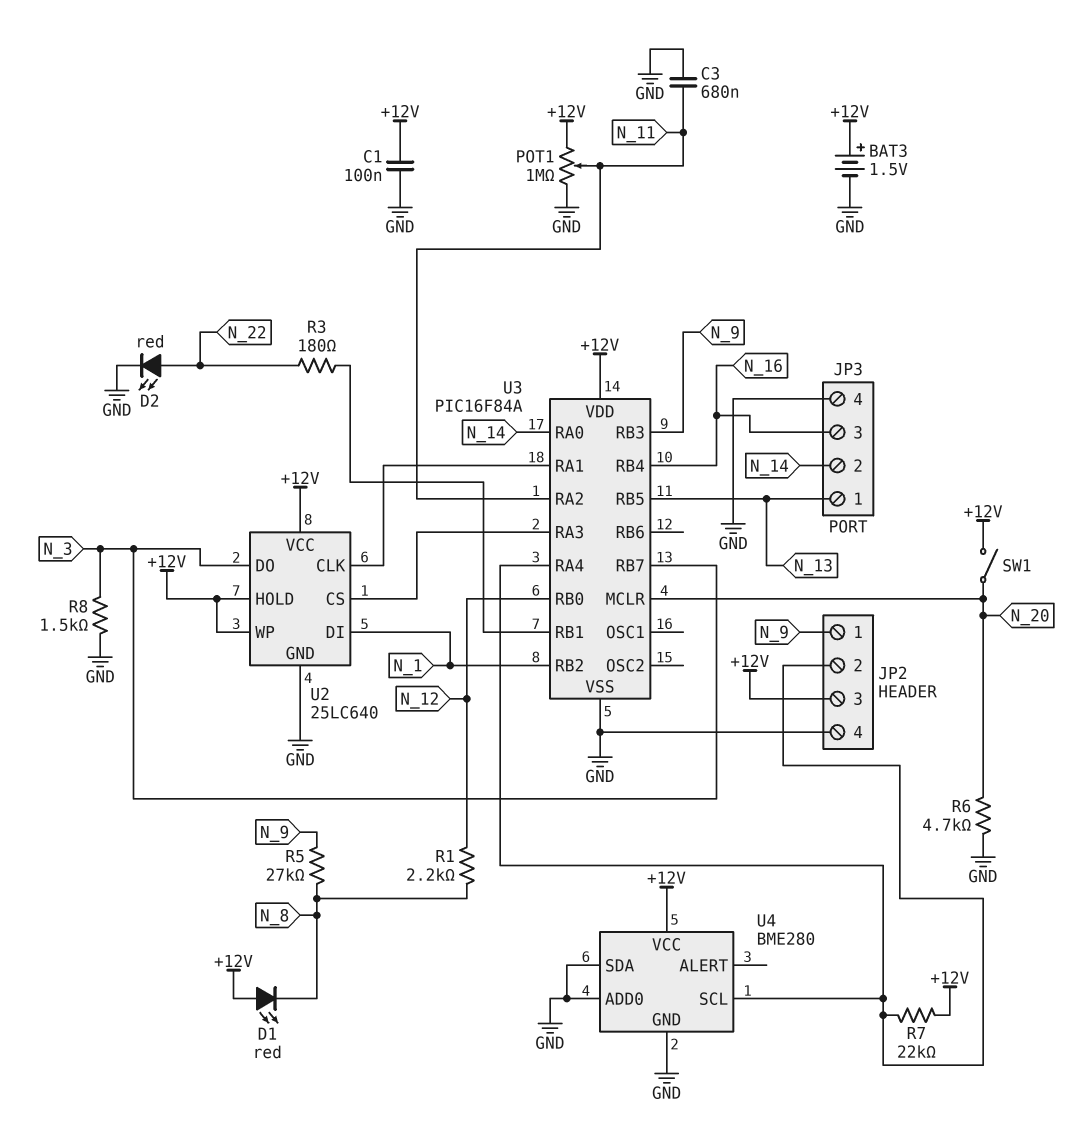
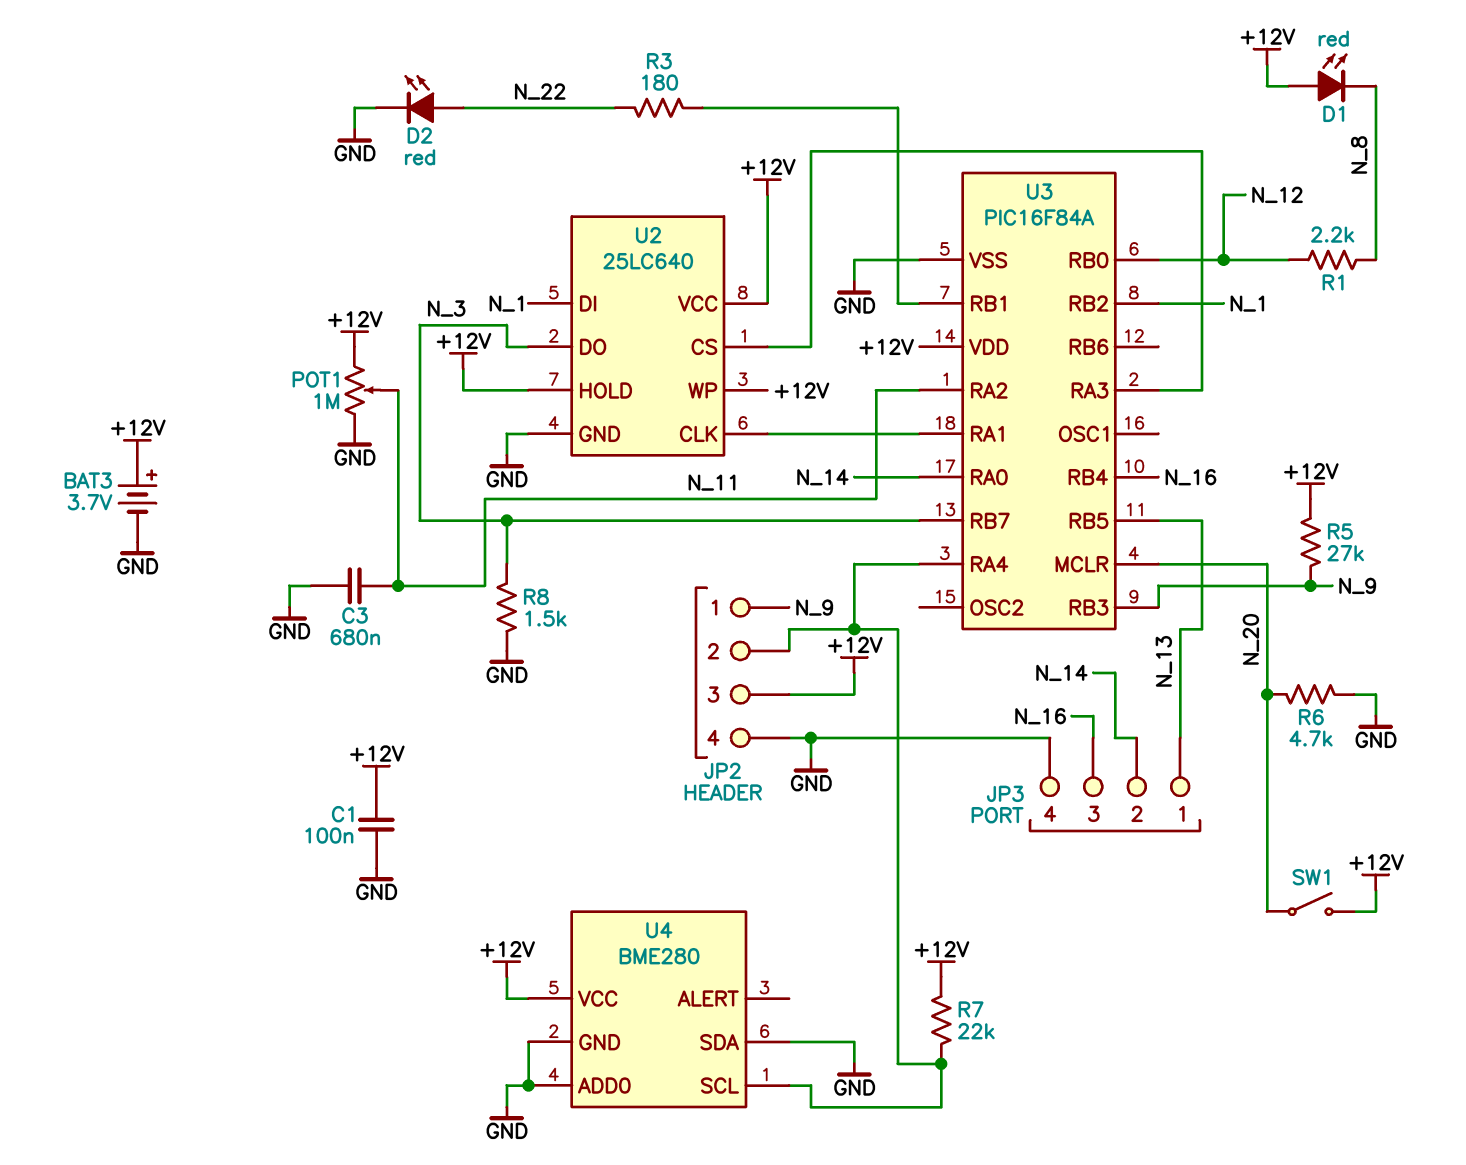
BAT3: 1.5V (plus +12V, minus GND) -> 3.7V (plus +12V, minus GND)
R5: 27k (N_8, N_9) -> 27k (+12V, N_9)

